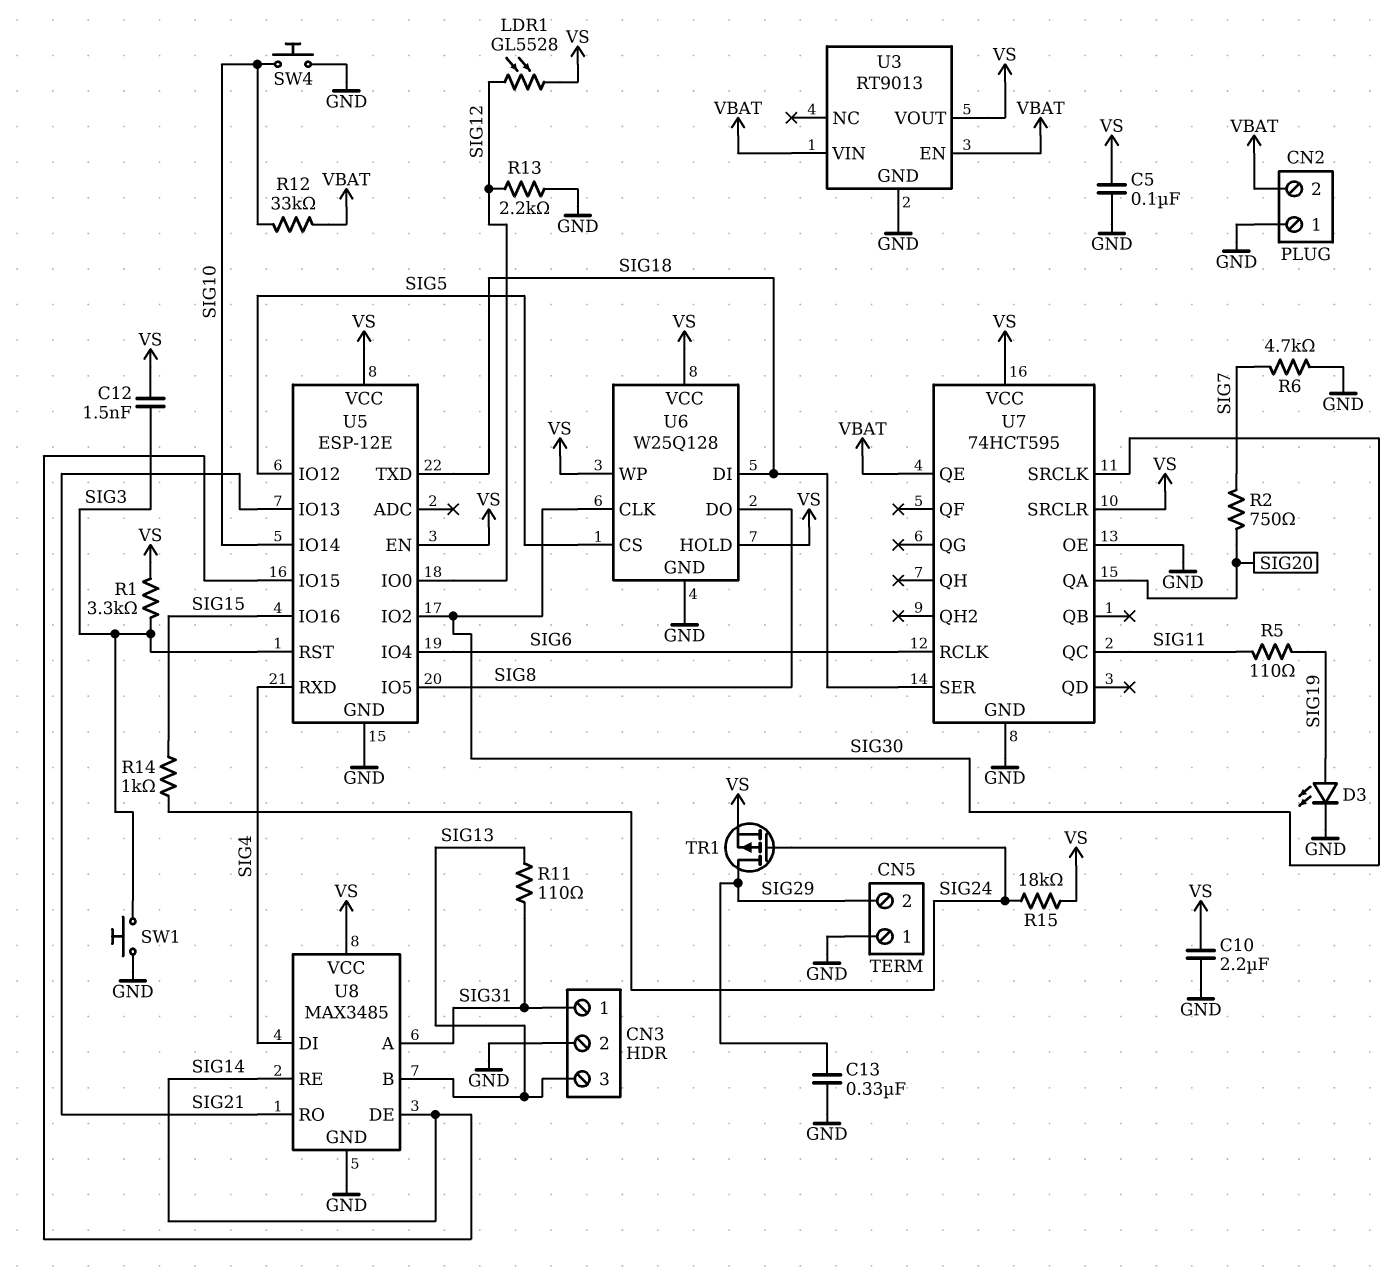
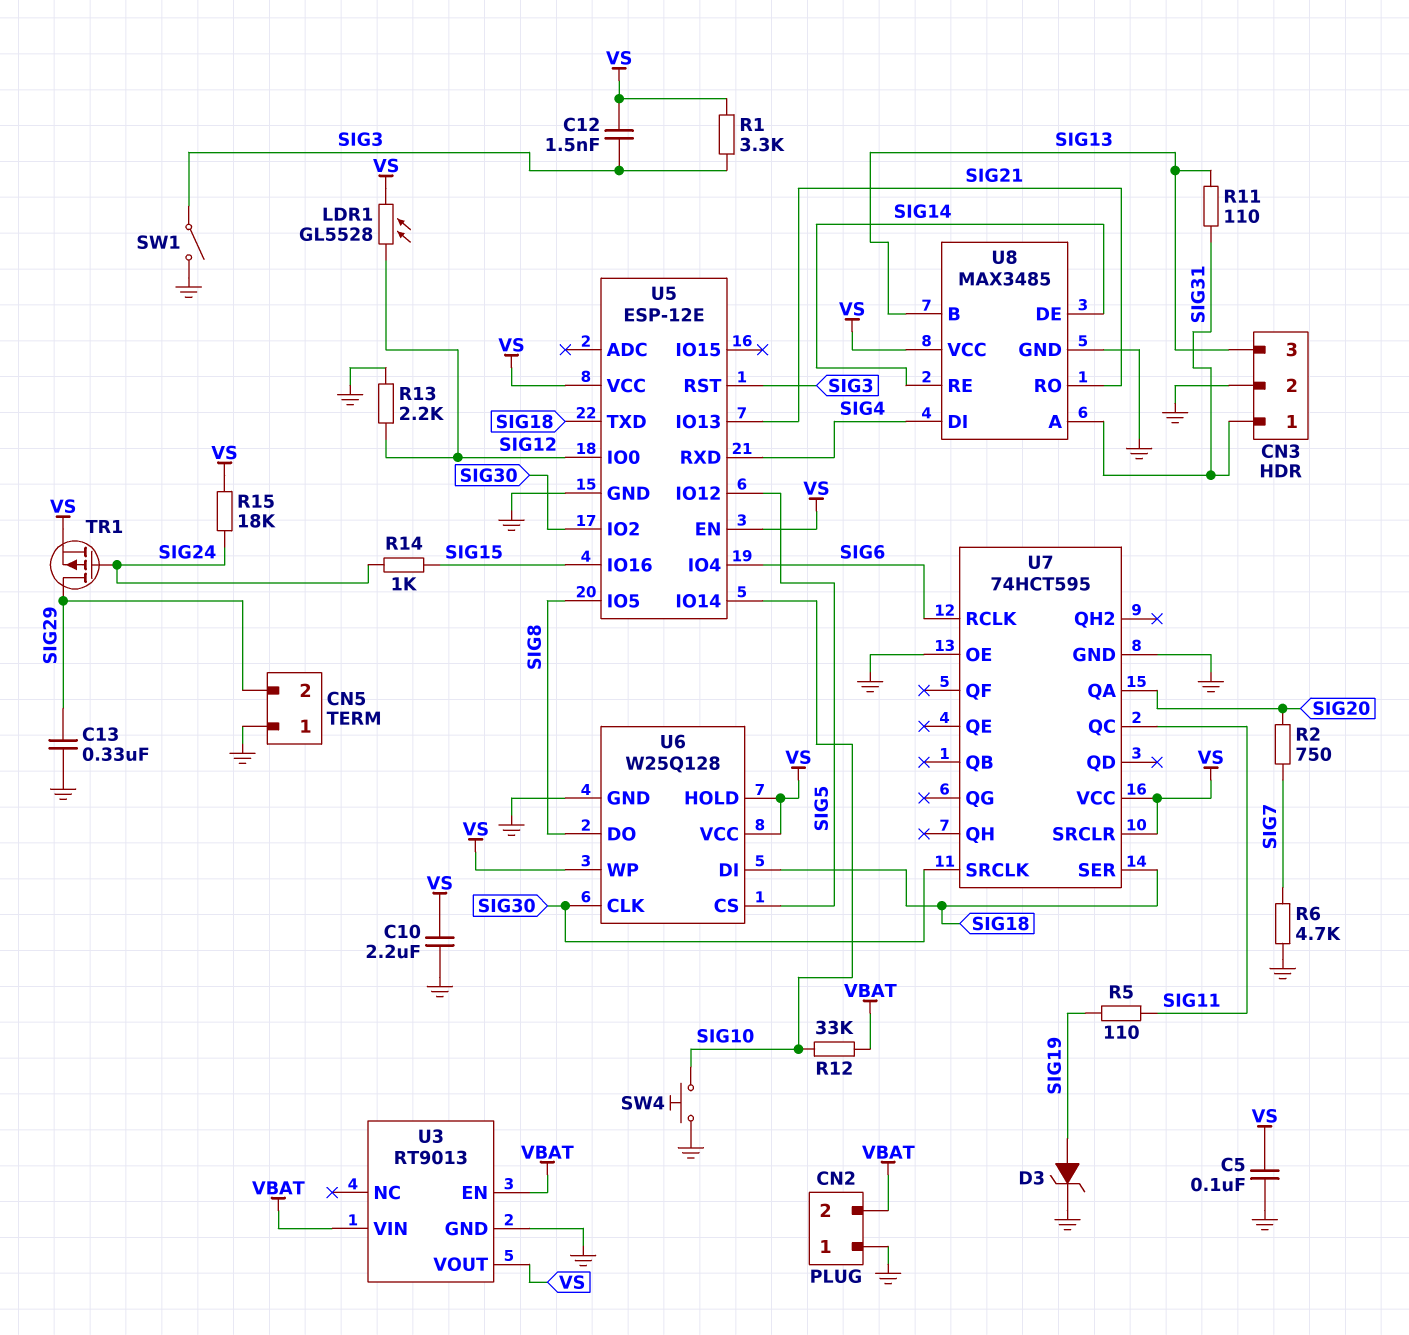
D3: LED (A SIG19, K GND) -> zener (A SIG19, K GND)
SW1: button (GND, SIG3) -> switch (GND, SIG3)
U5 pin IO15: SIG14 -> none
U7 pin QE: VBAT -> none

